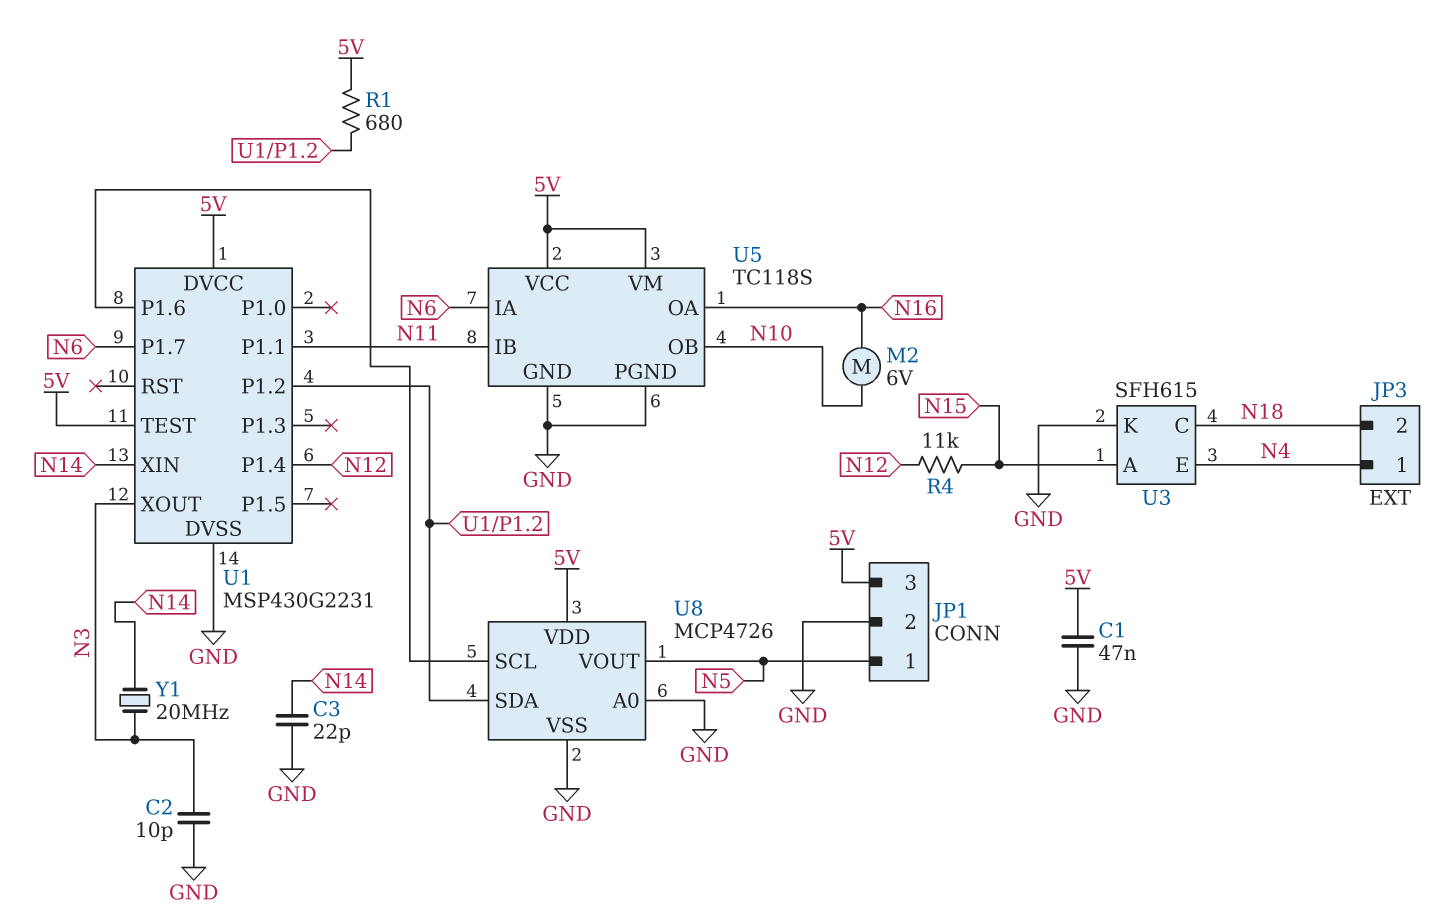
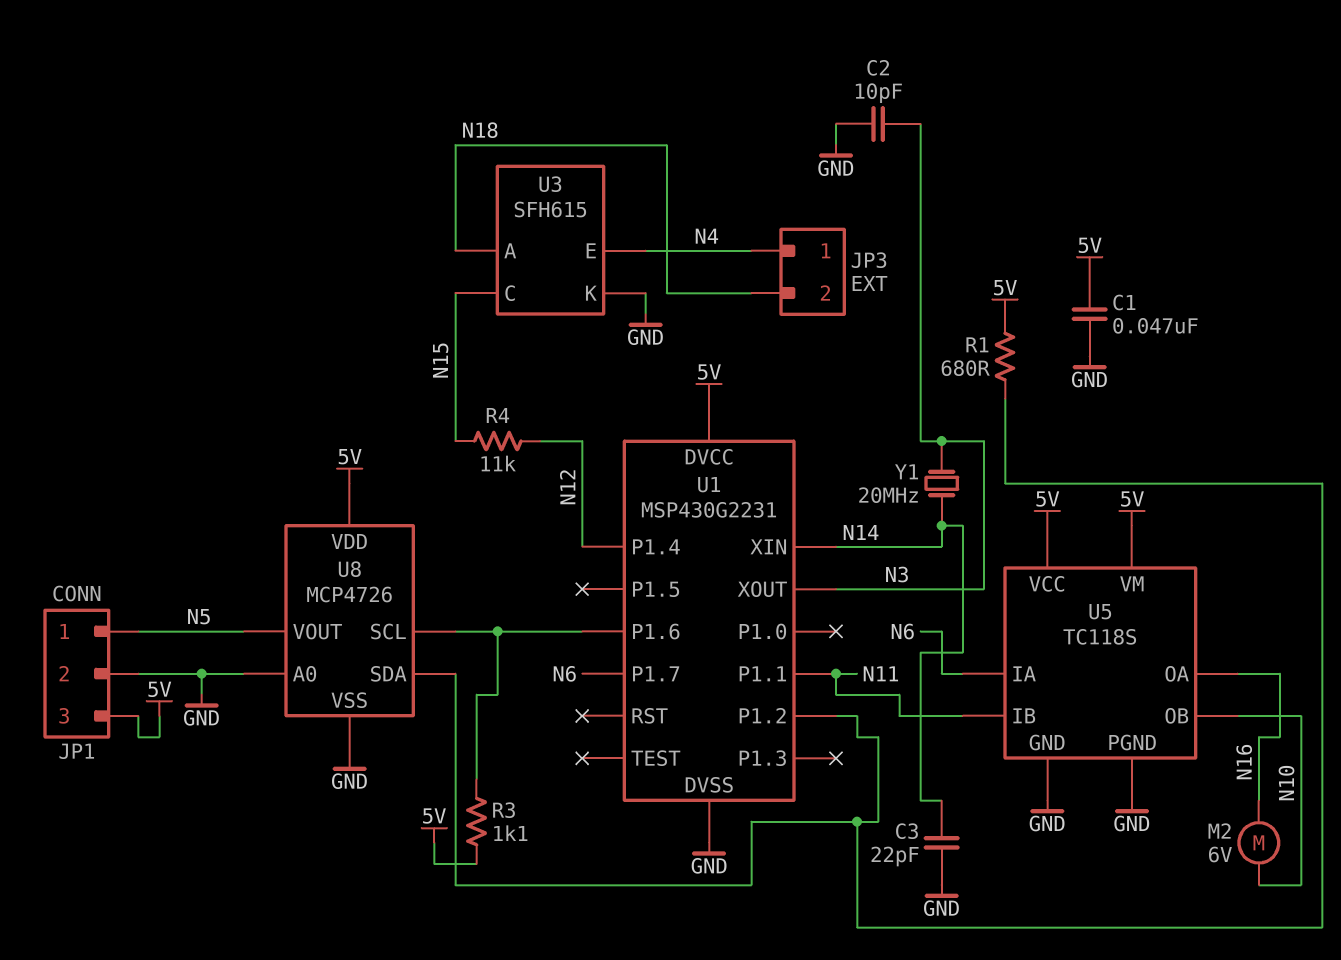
R3: none -> 1.1k (5V, U1/P1.6)
U1 pin TEST: 5V -> none
U3 pin A: N15 -> N18
U3 pin C: N18 -> N15

